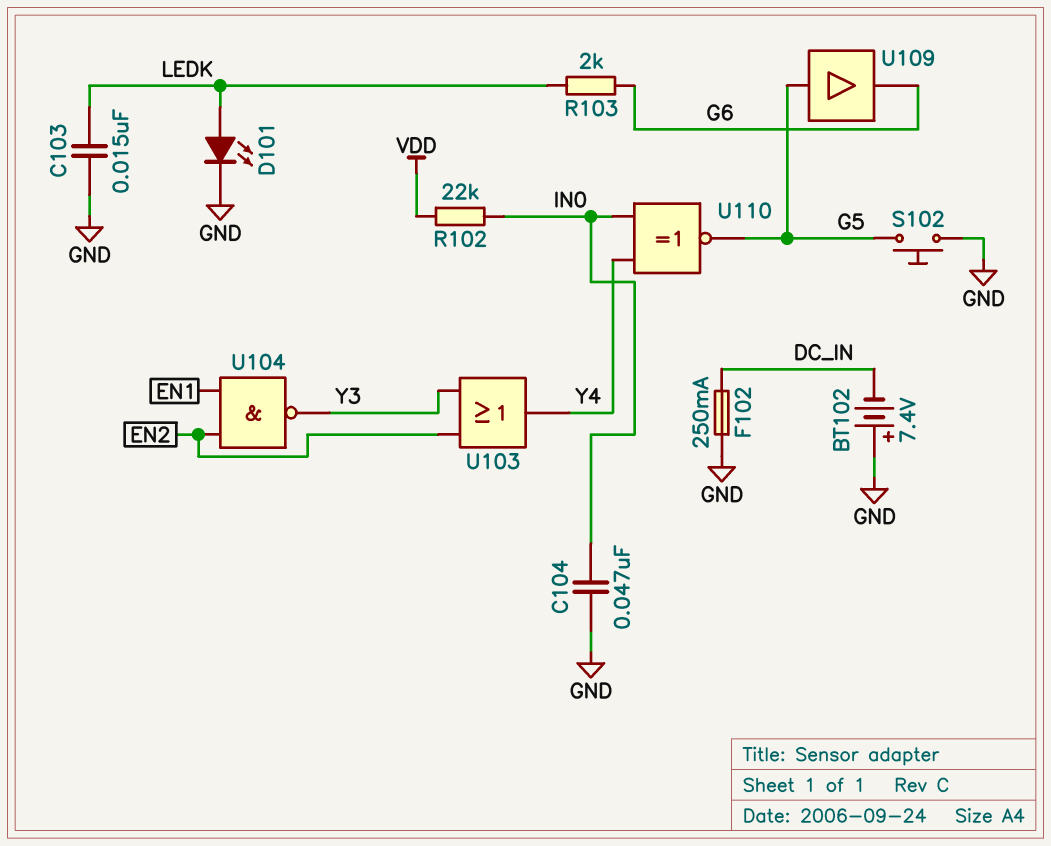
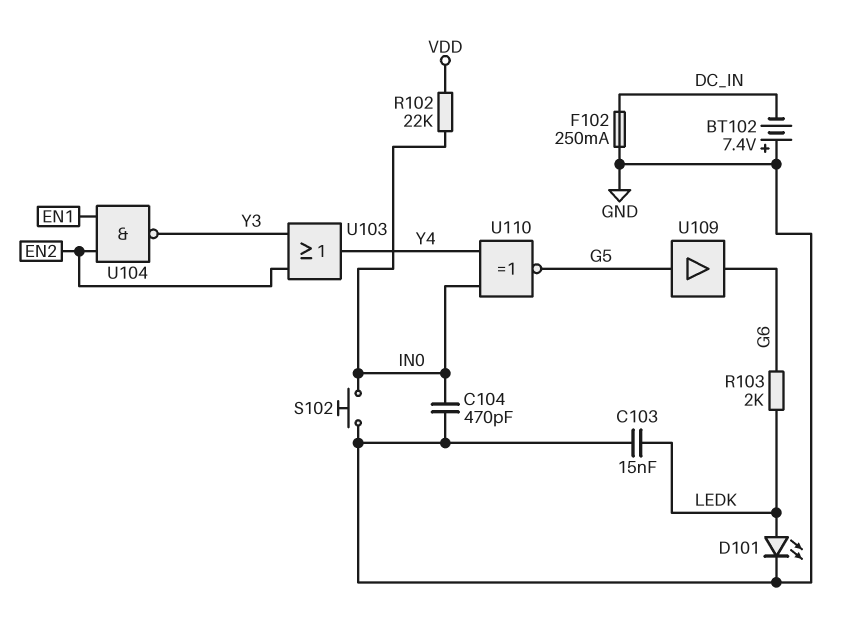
C104: 47nF (GND, IN0) -> 470pF (GND, IN0)
S102: button (G5, GND) -> button (GND, IN0)

